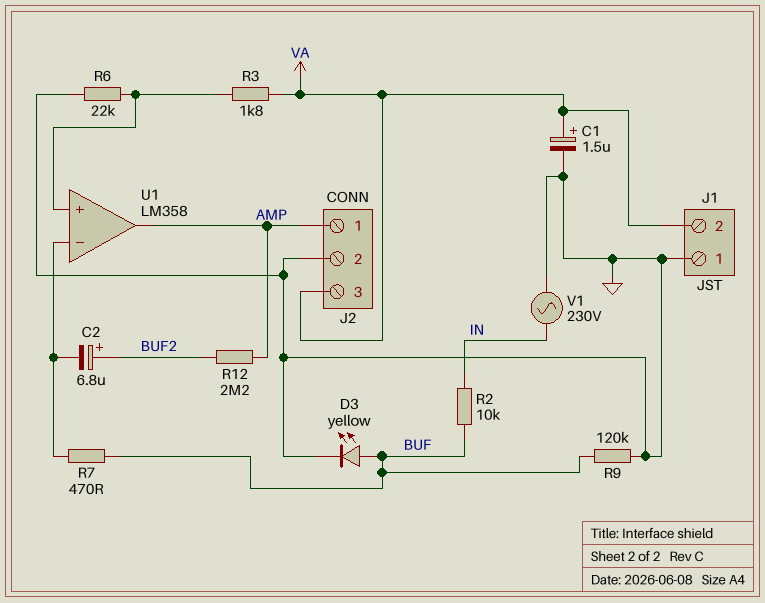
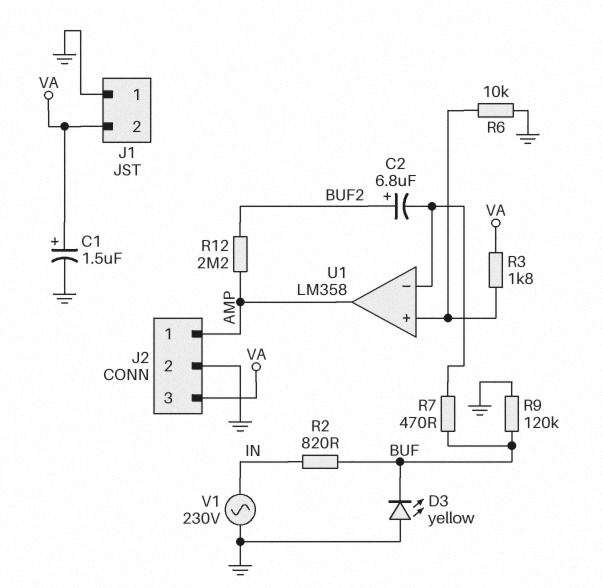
D3: LED yellow (A BUF, K GND) -> LED yellow (A GND, K BUF)
R2: 10k (BUF, IN) -> 820 (BUF, IN)
R6: 22k (GND, U1/in+) -> 10k (GND, U1/in+)

